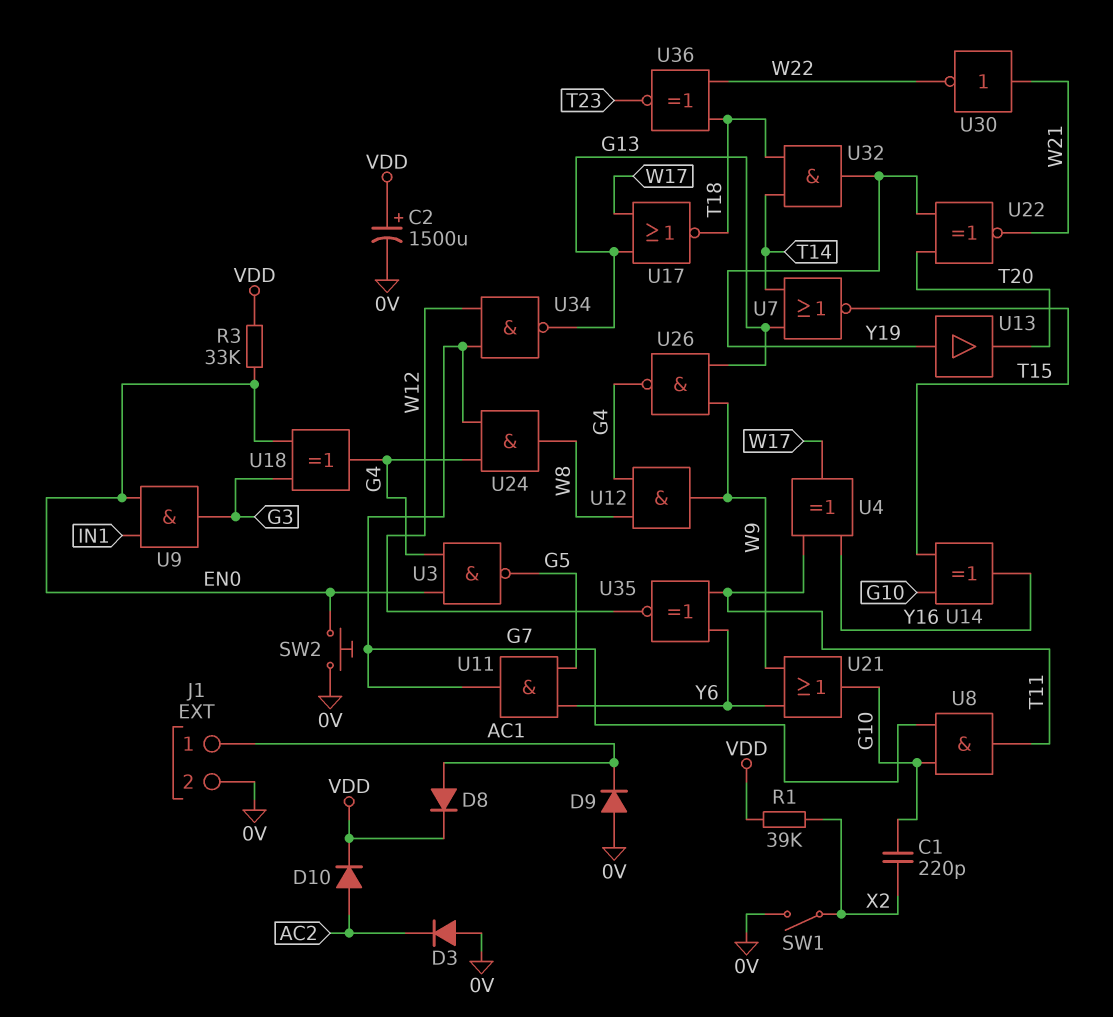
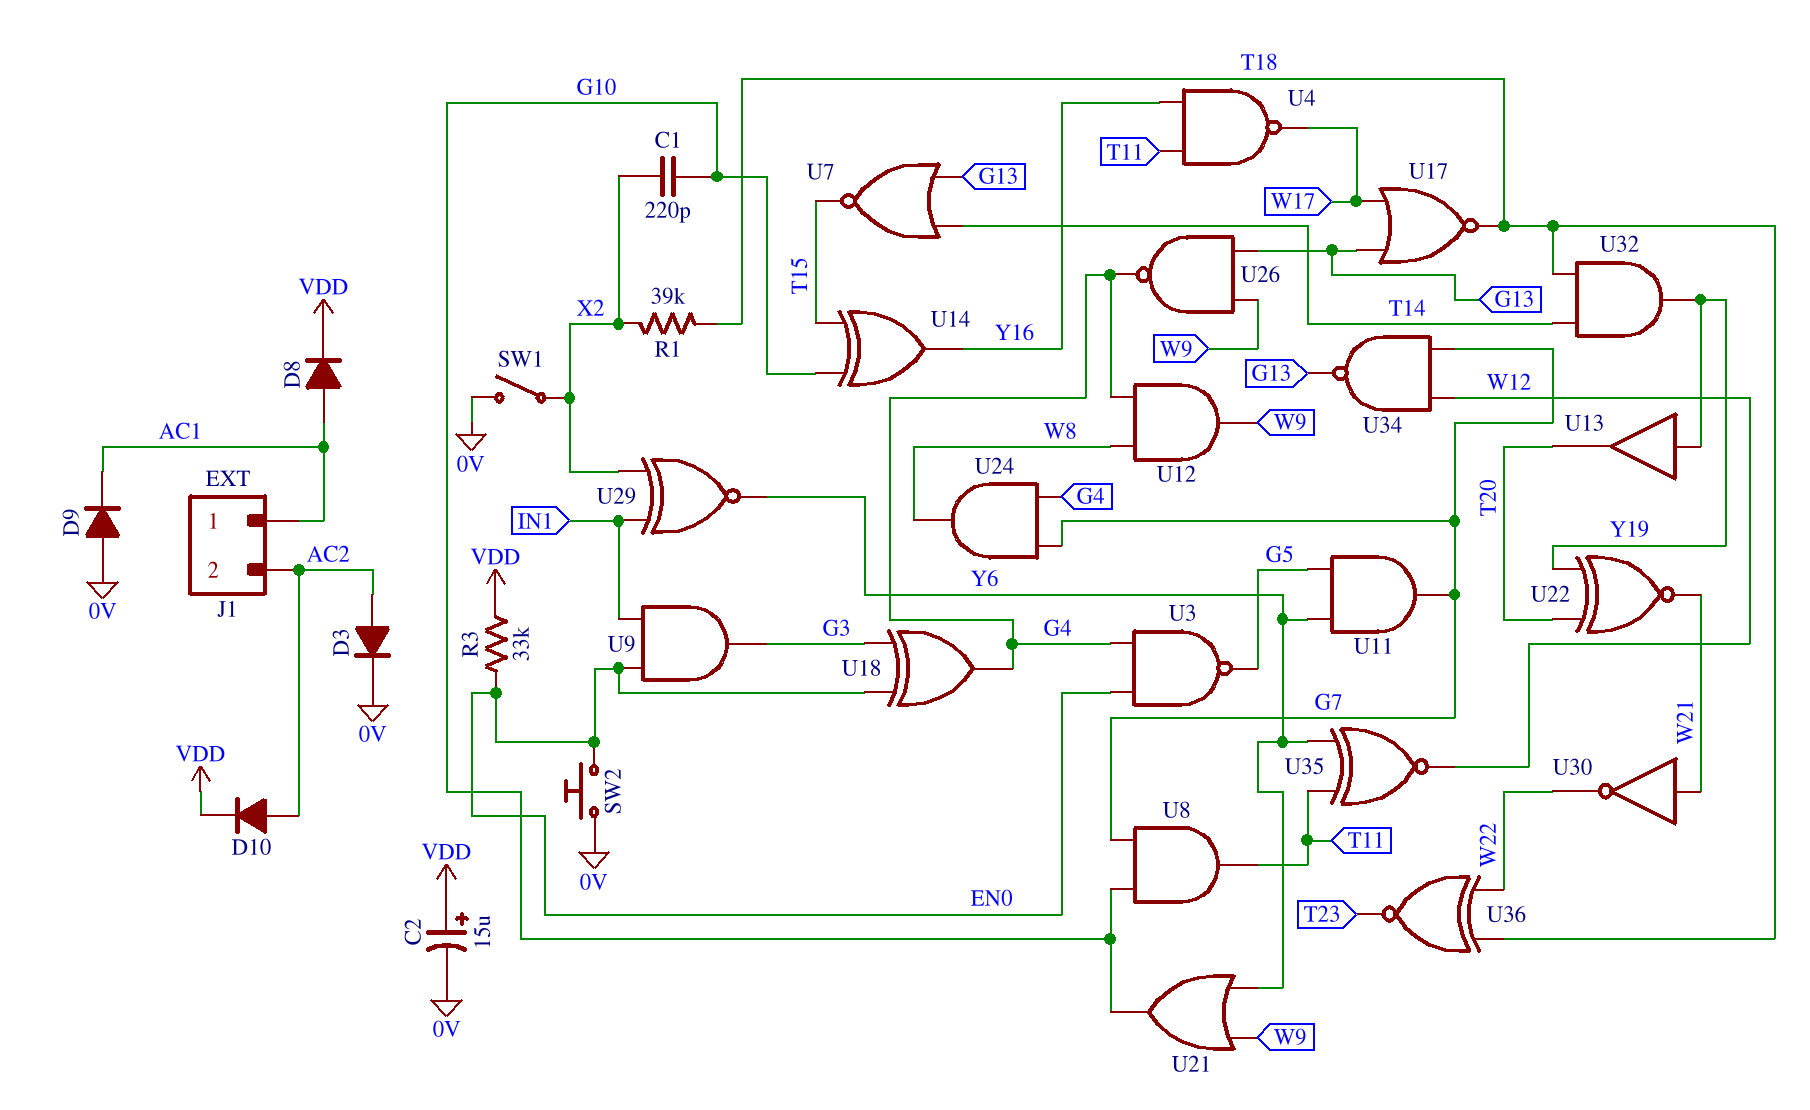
C2: 1500uF (plus VDD, minus 0V) -> 15uF (plus VDD, minus 0V)
D3: diode (A 0V, K AC2) -> diode (A AC2, K 0V)
J1 pin 2: 0V -> AC2
R1: 39k (VDD, X2) -> 39k (T18, X2)
U4: XOR (in T11, in Y16, out W17) -> NAND (in T11, in Y16, out W17)
U29: none -> XNOR (in IN1, in X2, out Y6)

